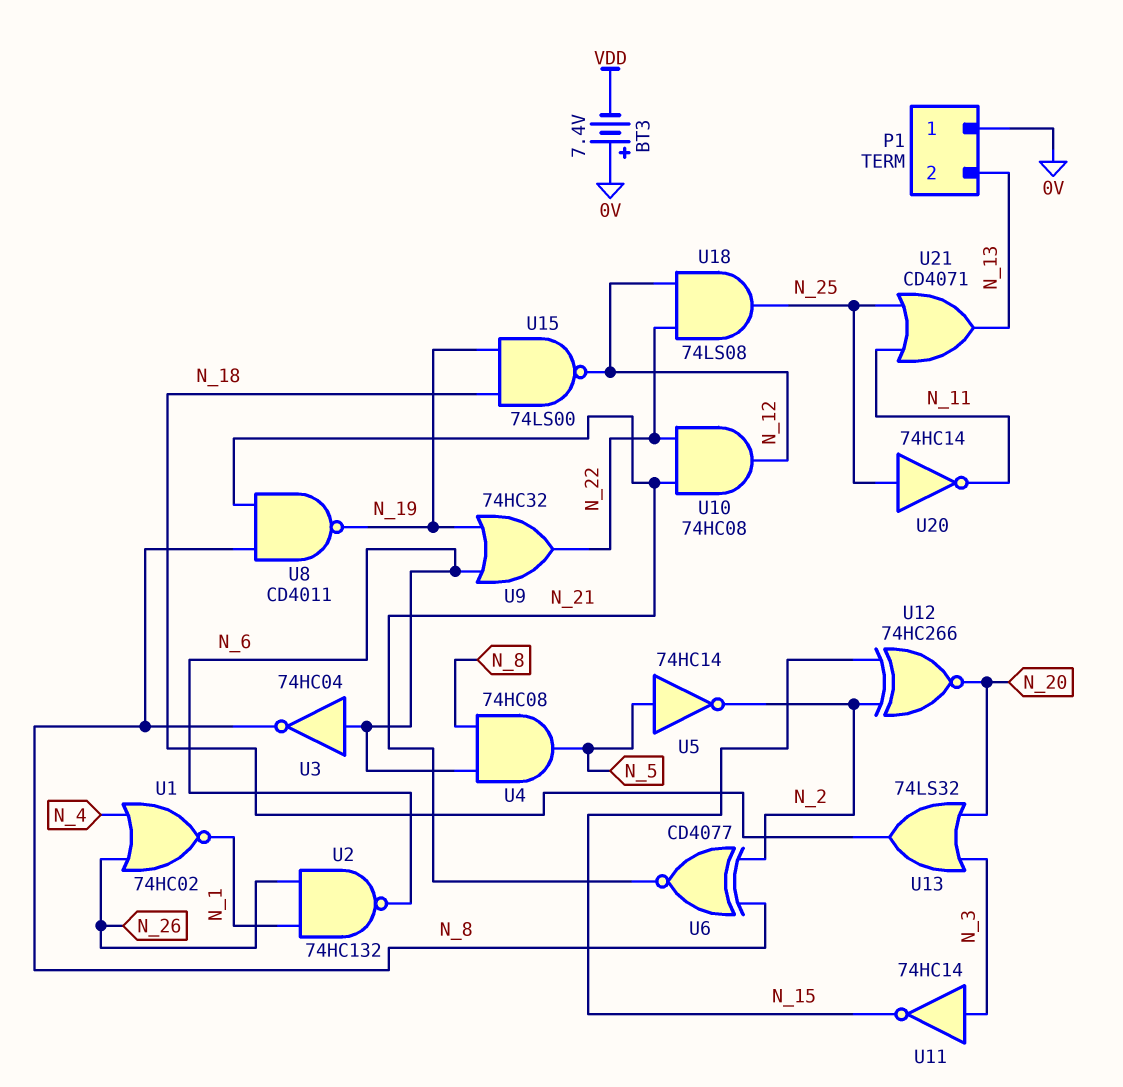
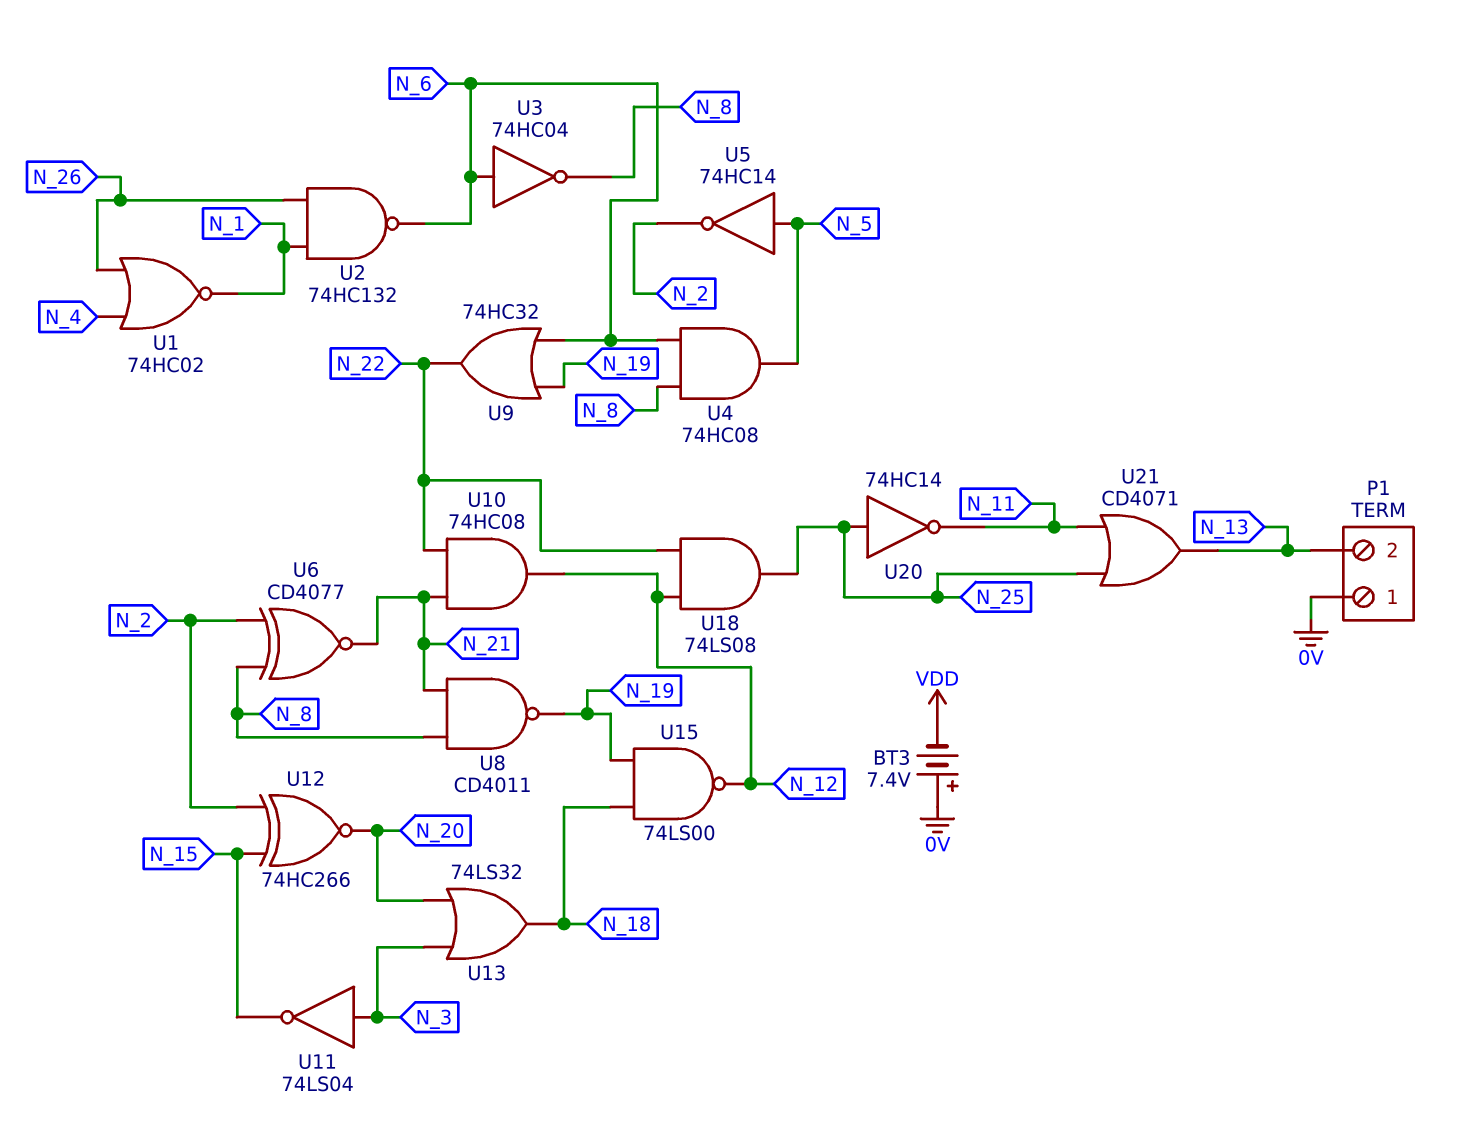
U11: NOT 74HC14 (in N_3, out N_15) -> NOT 74LS04 (in N_3, out N_15)

